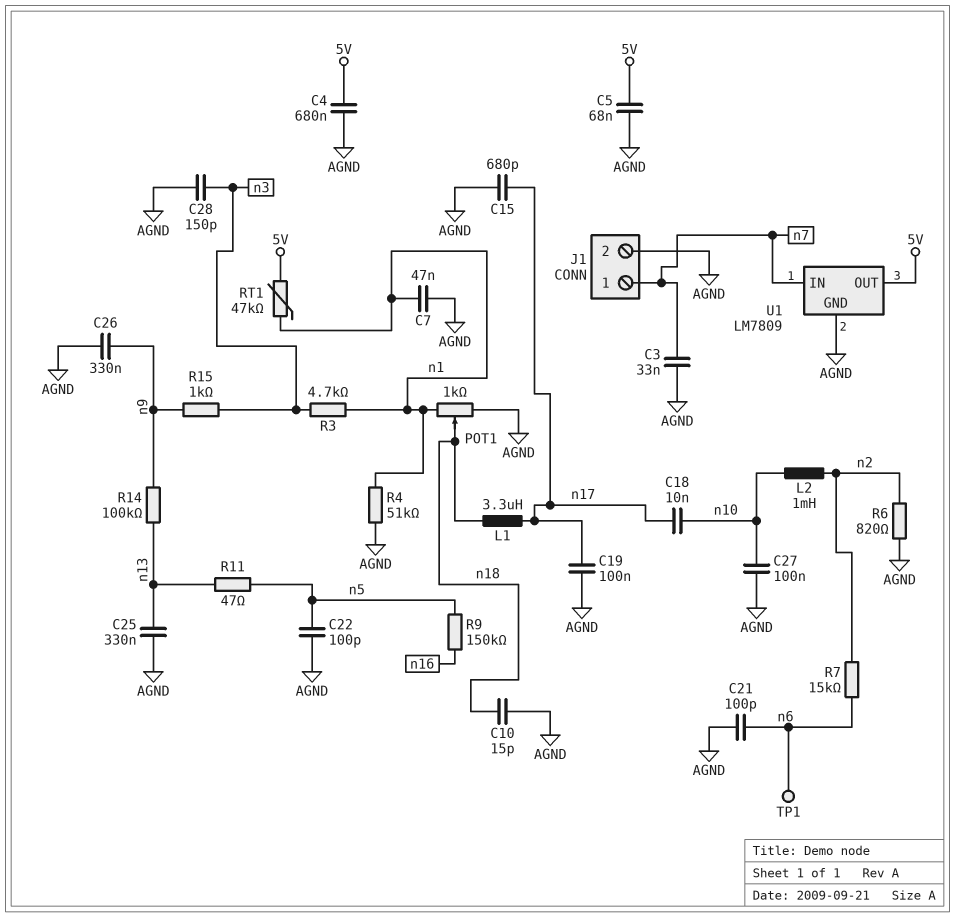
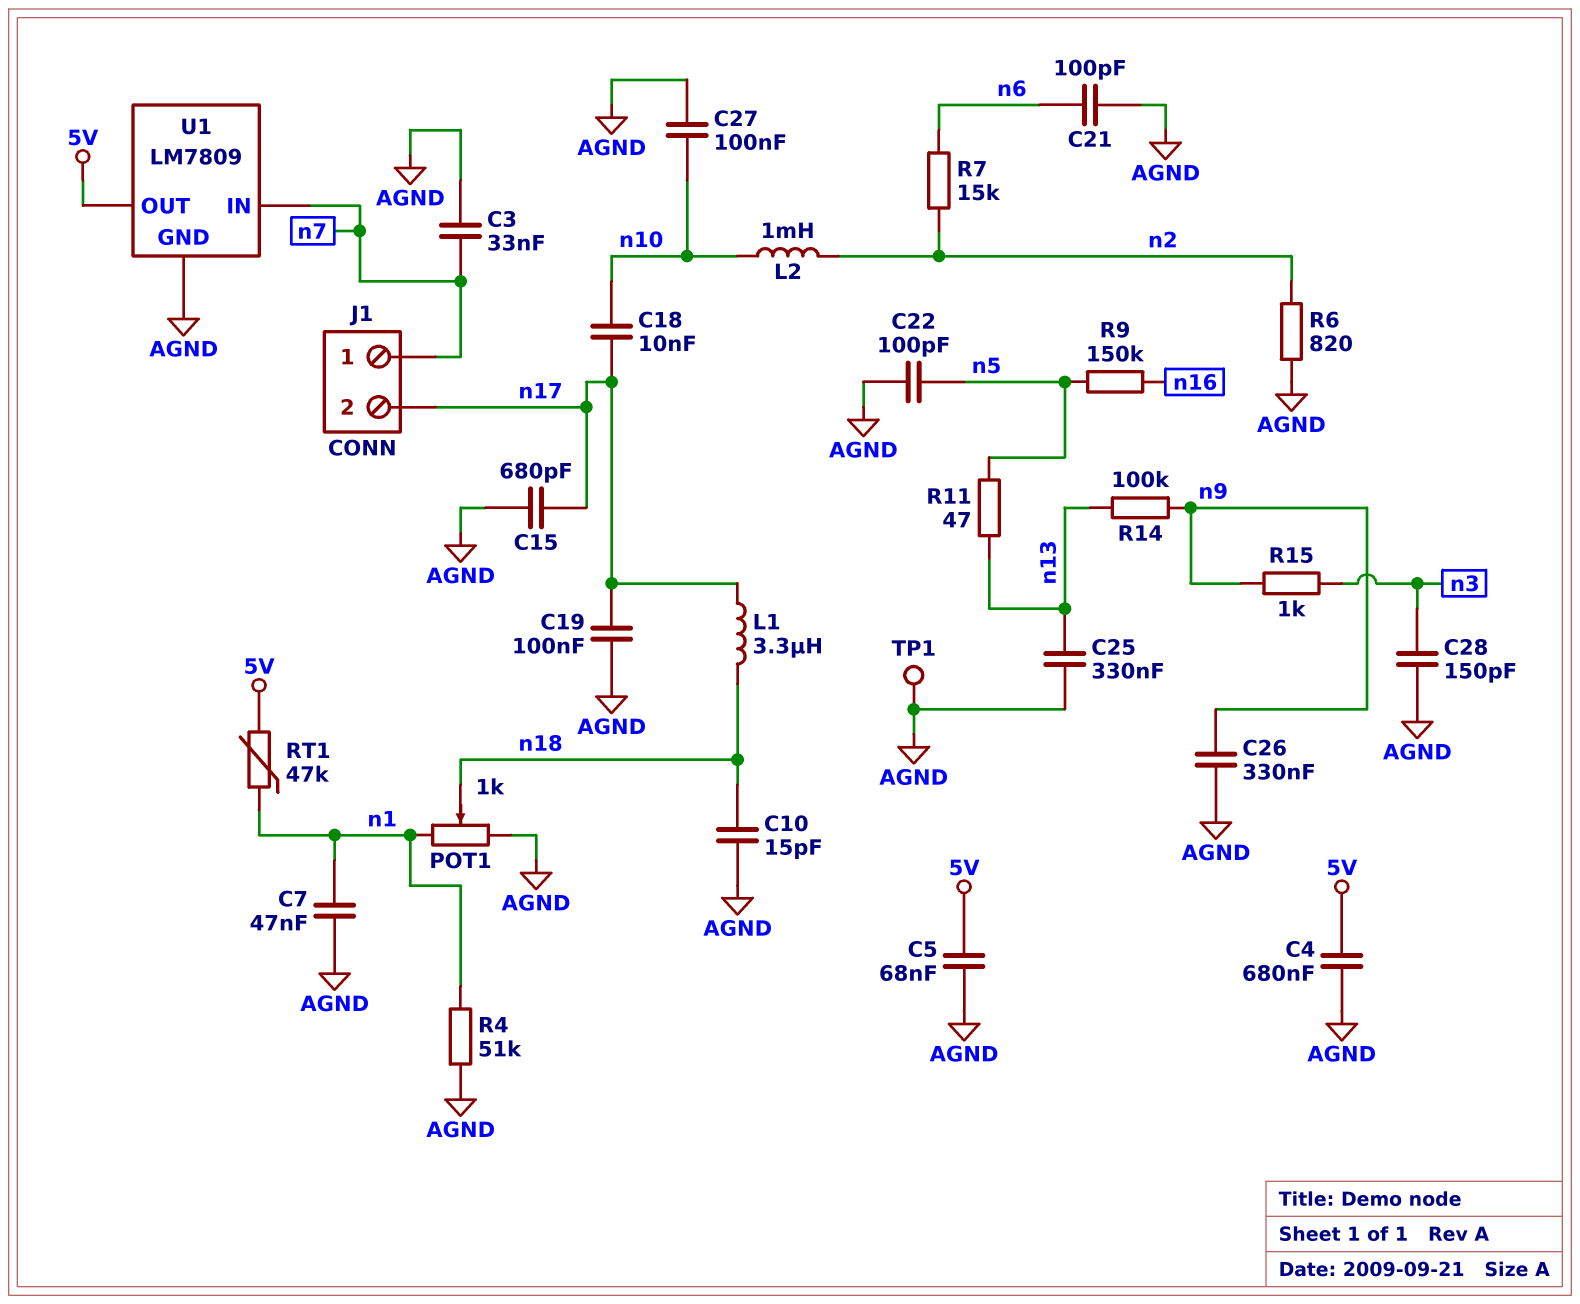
J1 pin 2: AGND -> n17
R3: 4.7k (n1, n3) -> none
TP1: test point (n6) -> test point (AGND)

